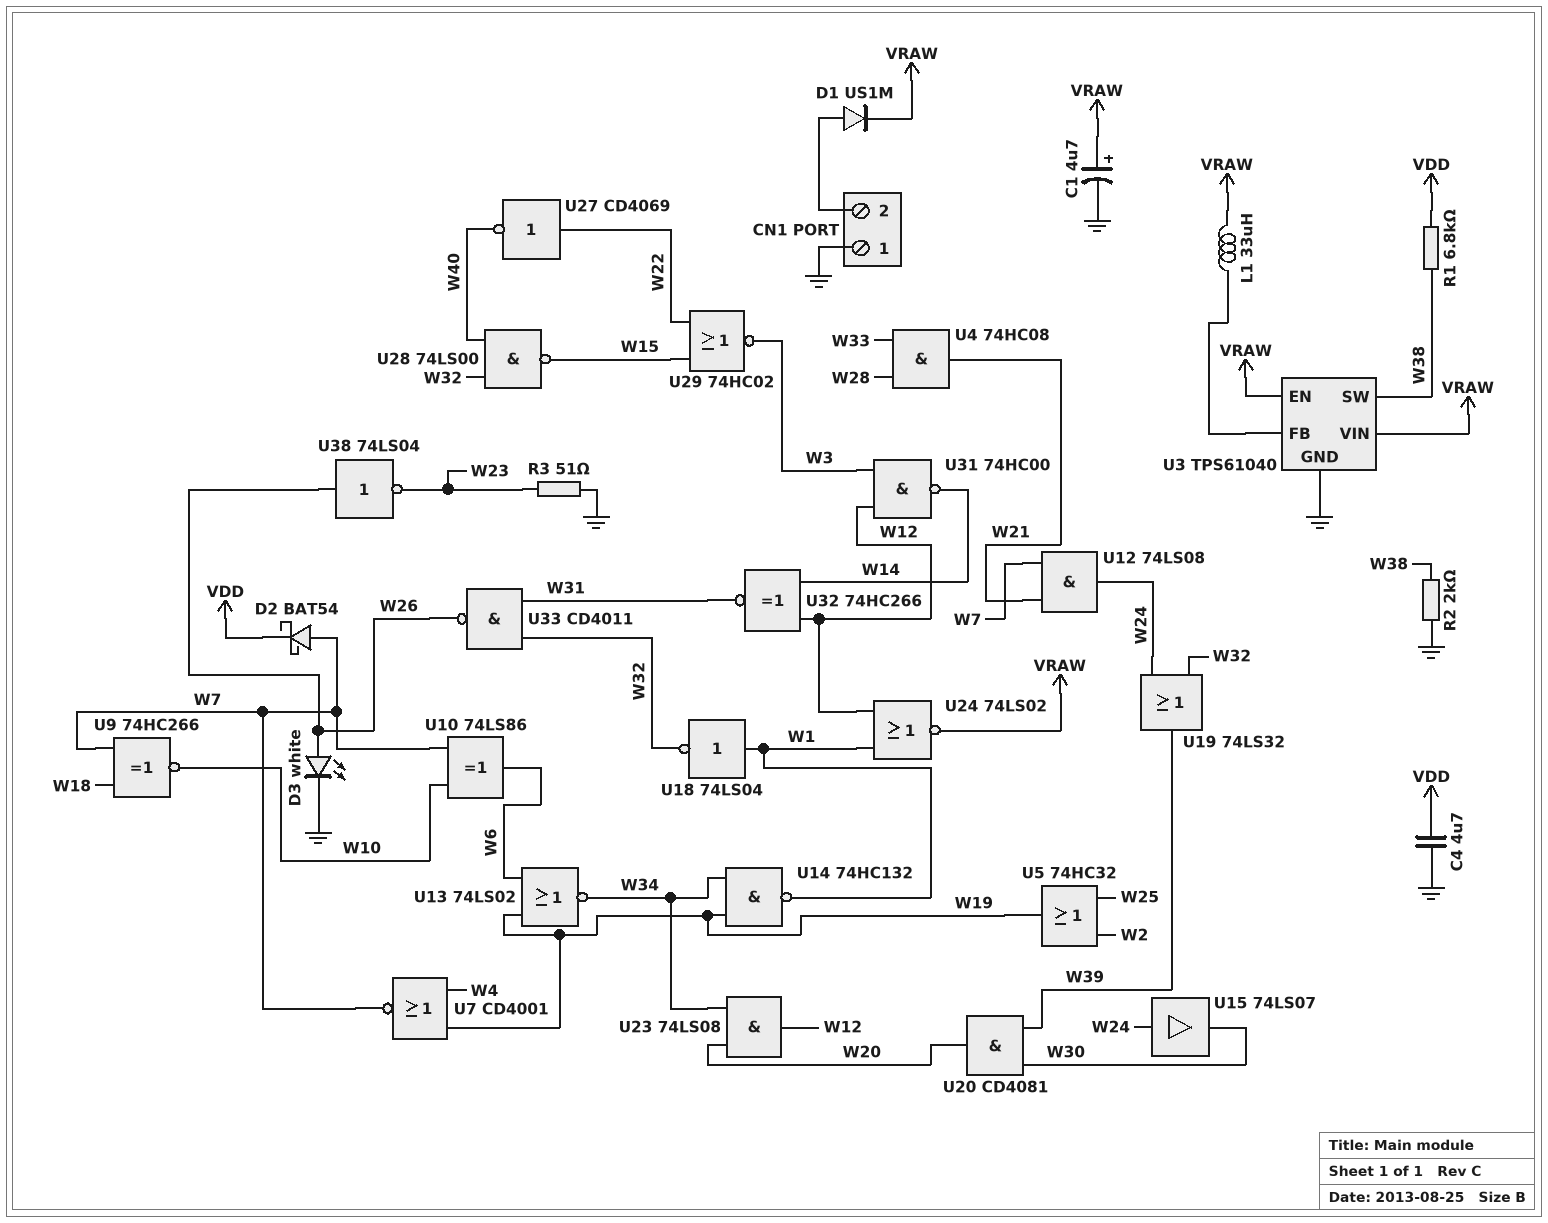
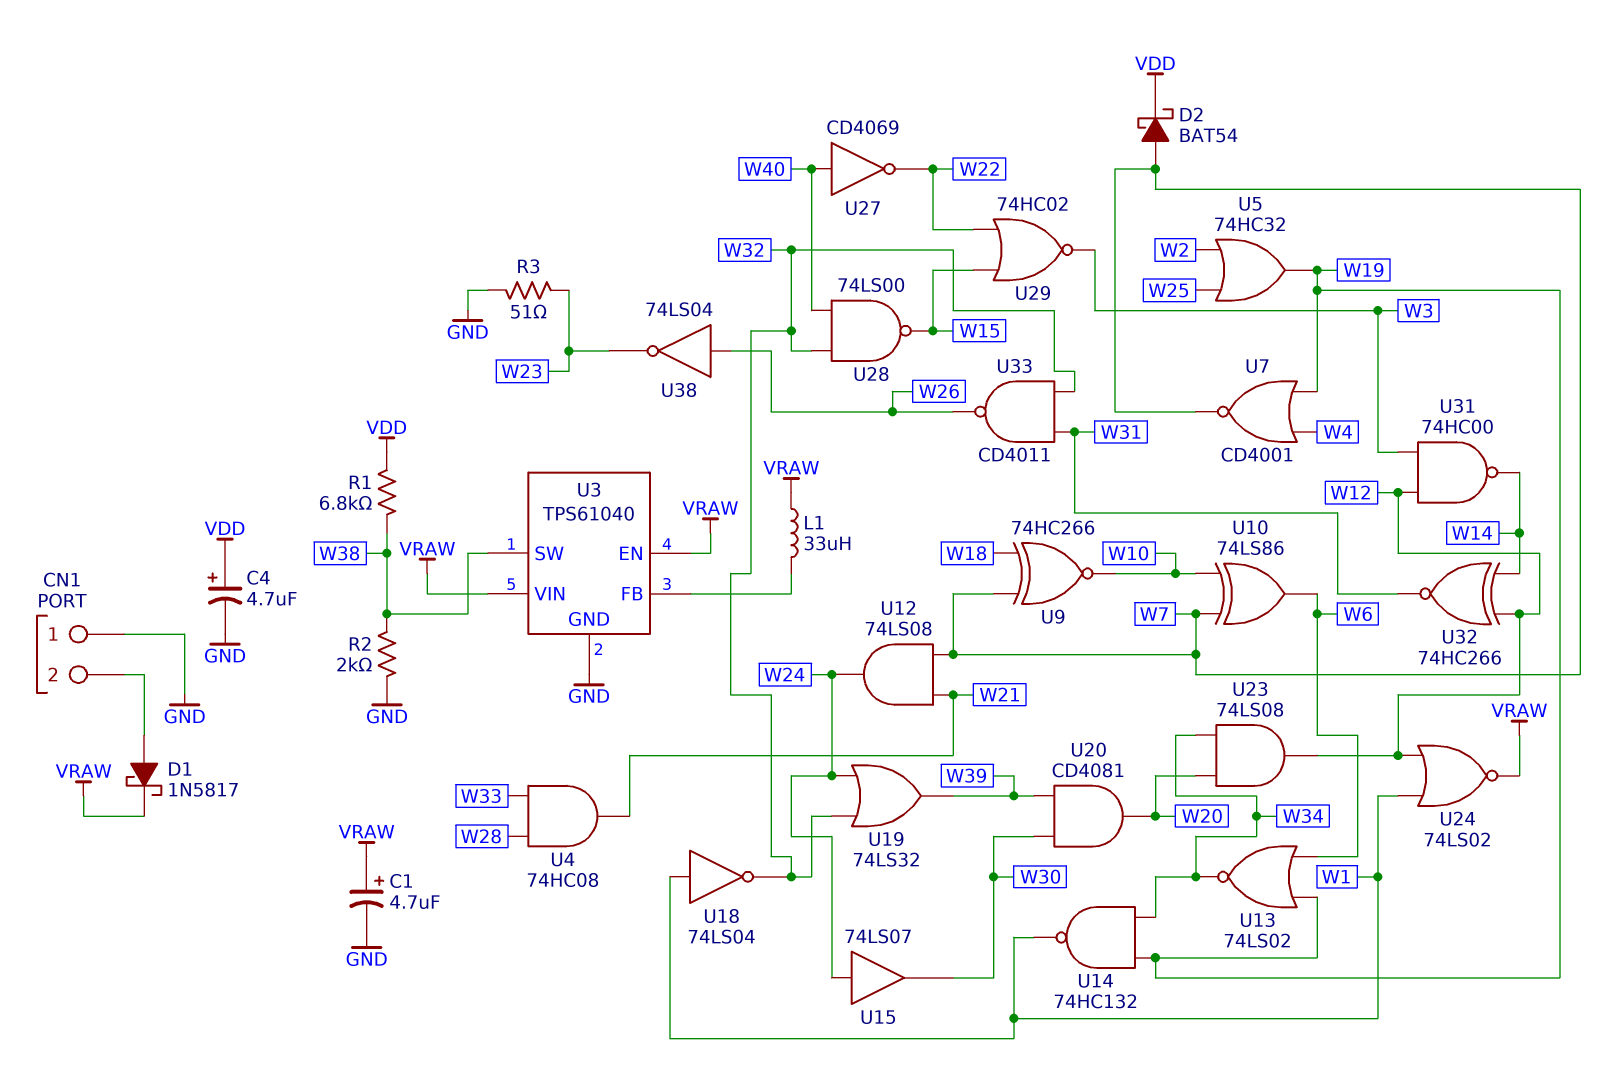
C4: 4.7uF (GND, VDD) -> 4.7uF (plus VDD, minus GND)
D1: diode US1M (A CN1/2, K VRAW) -> schottky 1N5817 (A CN1/2, K VRAW)
D3: LED white (A W26, K GND) -> none
U27: NOT CD4069 (in W22, out W40) -> NOT CD4069 (in W40, out W22)

